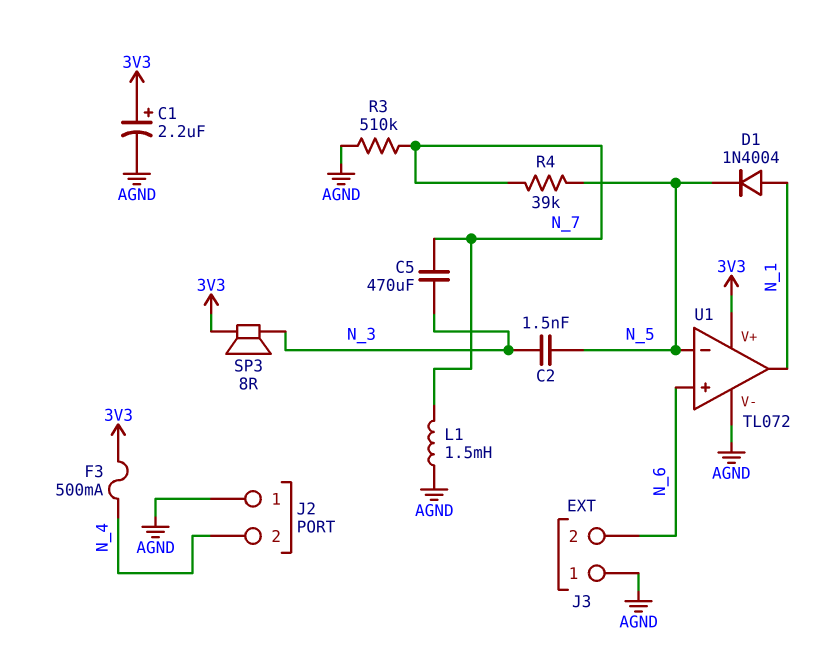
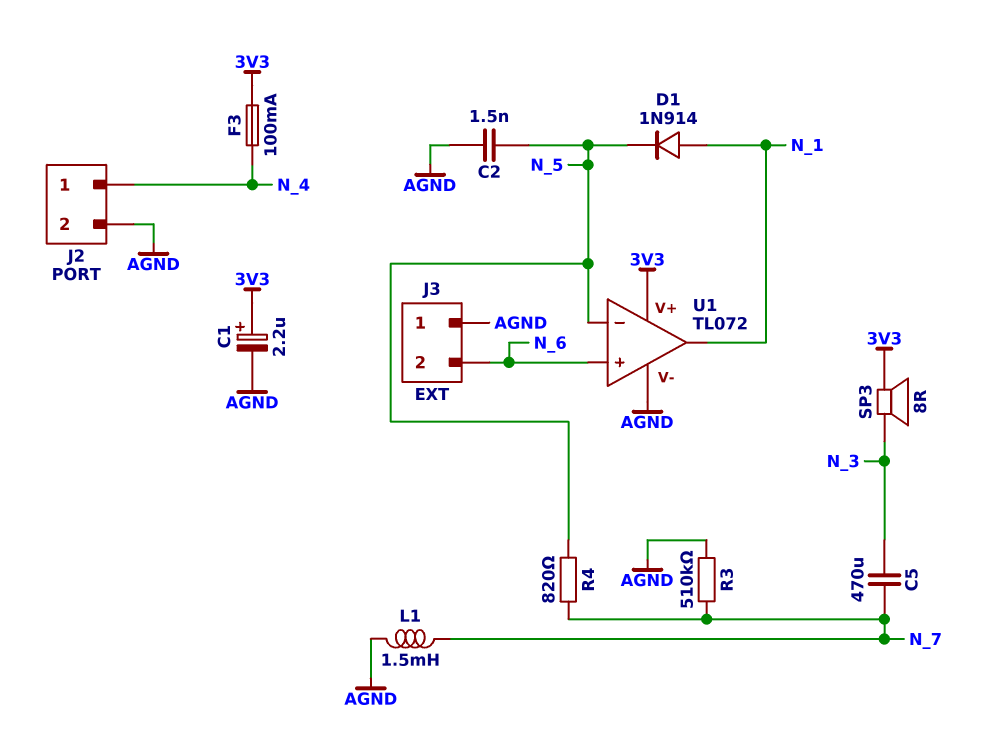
C2: 1.5nF (N_3, N_5) -> 1.5nF (AGND, N_5)
D1: diode 1N4004 (A N_1, K N_5) -> diode 1N914 (A N_1, K N_5)
F3: 500mA (3V3, N_4) -> 100mA (3V3, N_4)
J2 pin 1: AGND -> N_4
J2 pin 2: N_4 -> AGND
R4: 39k (N_5, N_7) -> 820 (N_5, N_7)

